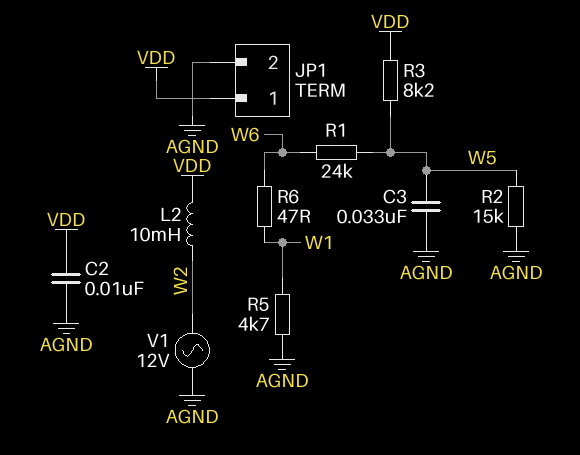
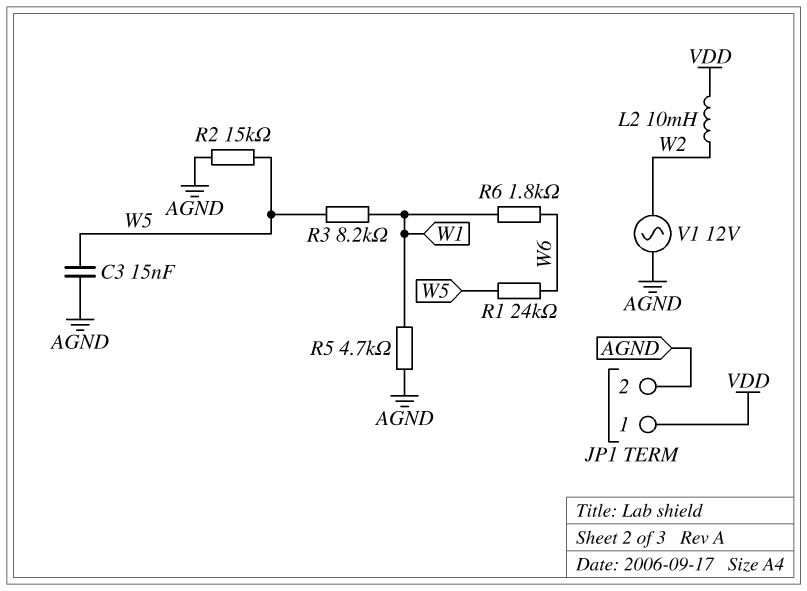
C2: 10nF (AGND, VDD) -> none
C3: 33nF (AGND, W5) -> 15nF (AGND, W5)
R3: 8.2k (VDD, W5) -> 8.2k (W1, W5)
R6: 47 (W1, W6) -> 1.8k (W1, W6)

